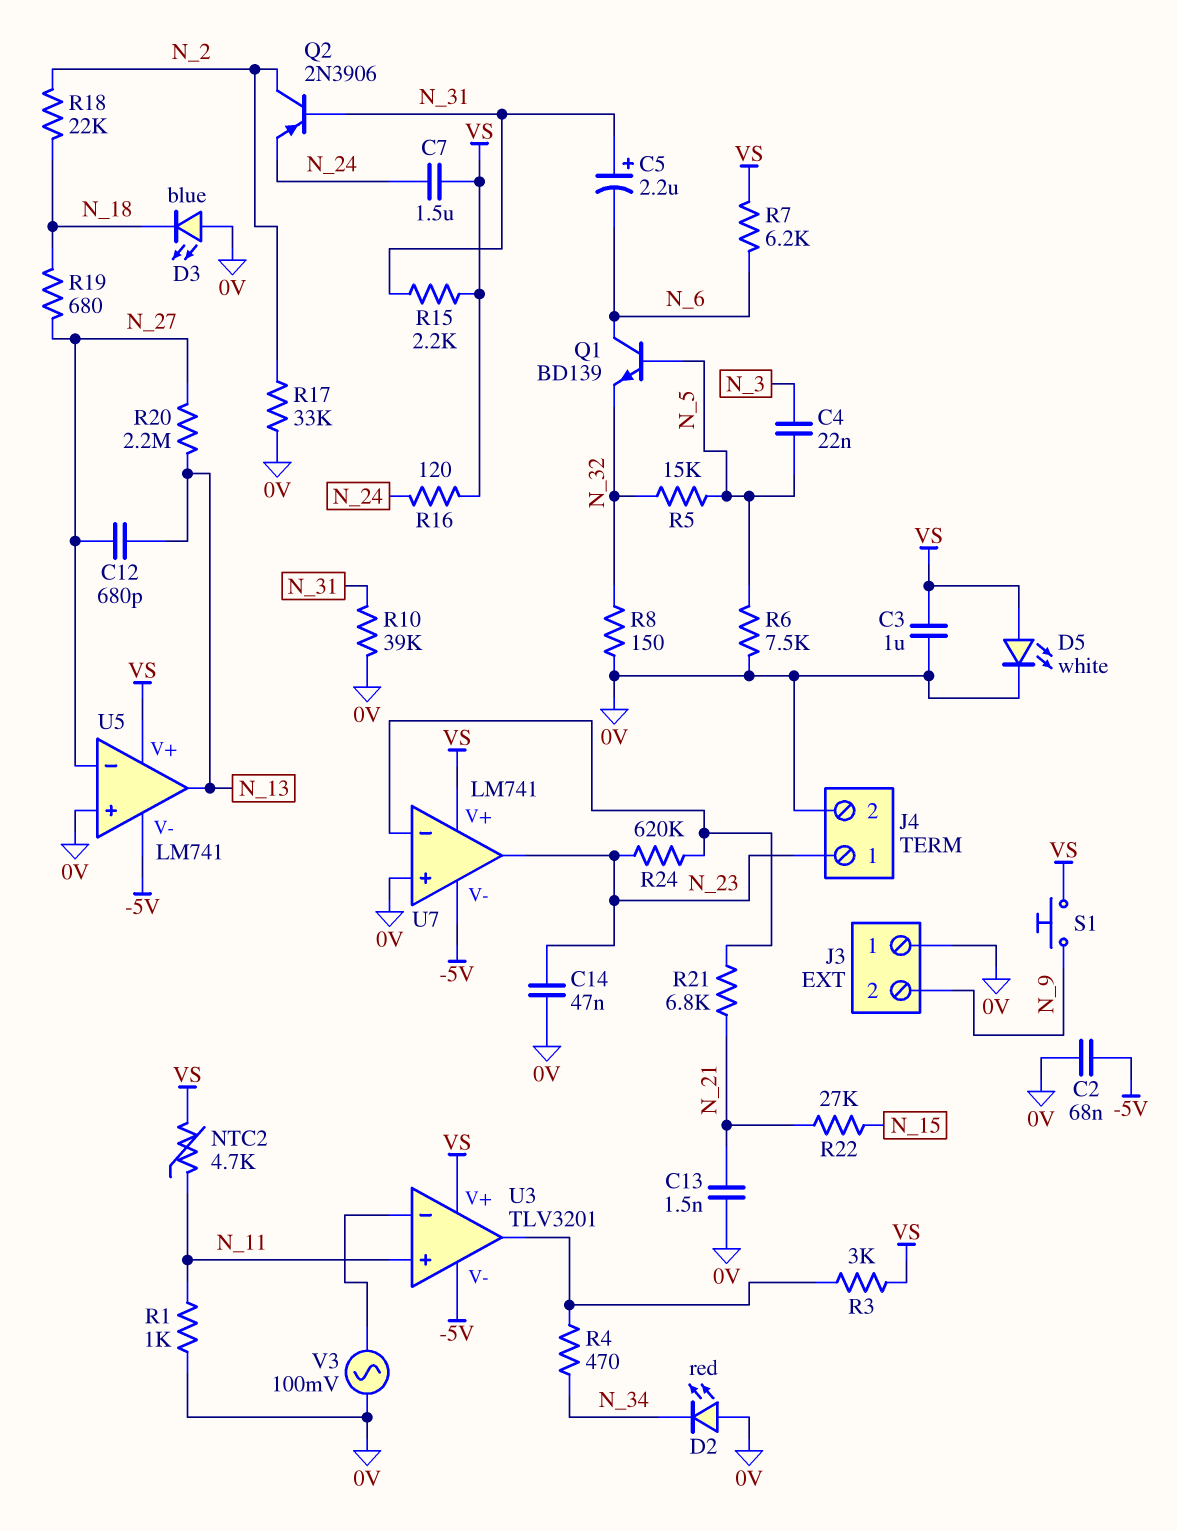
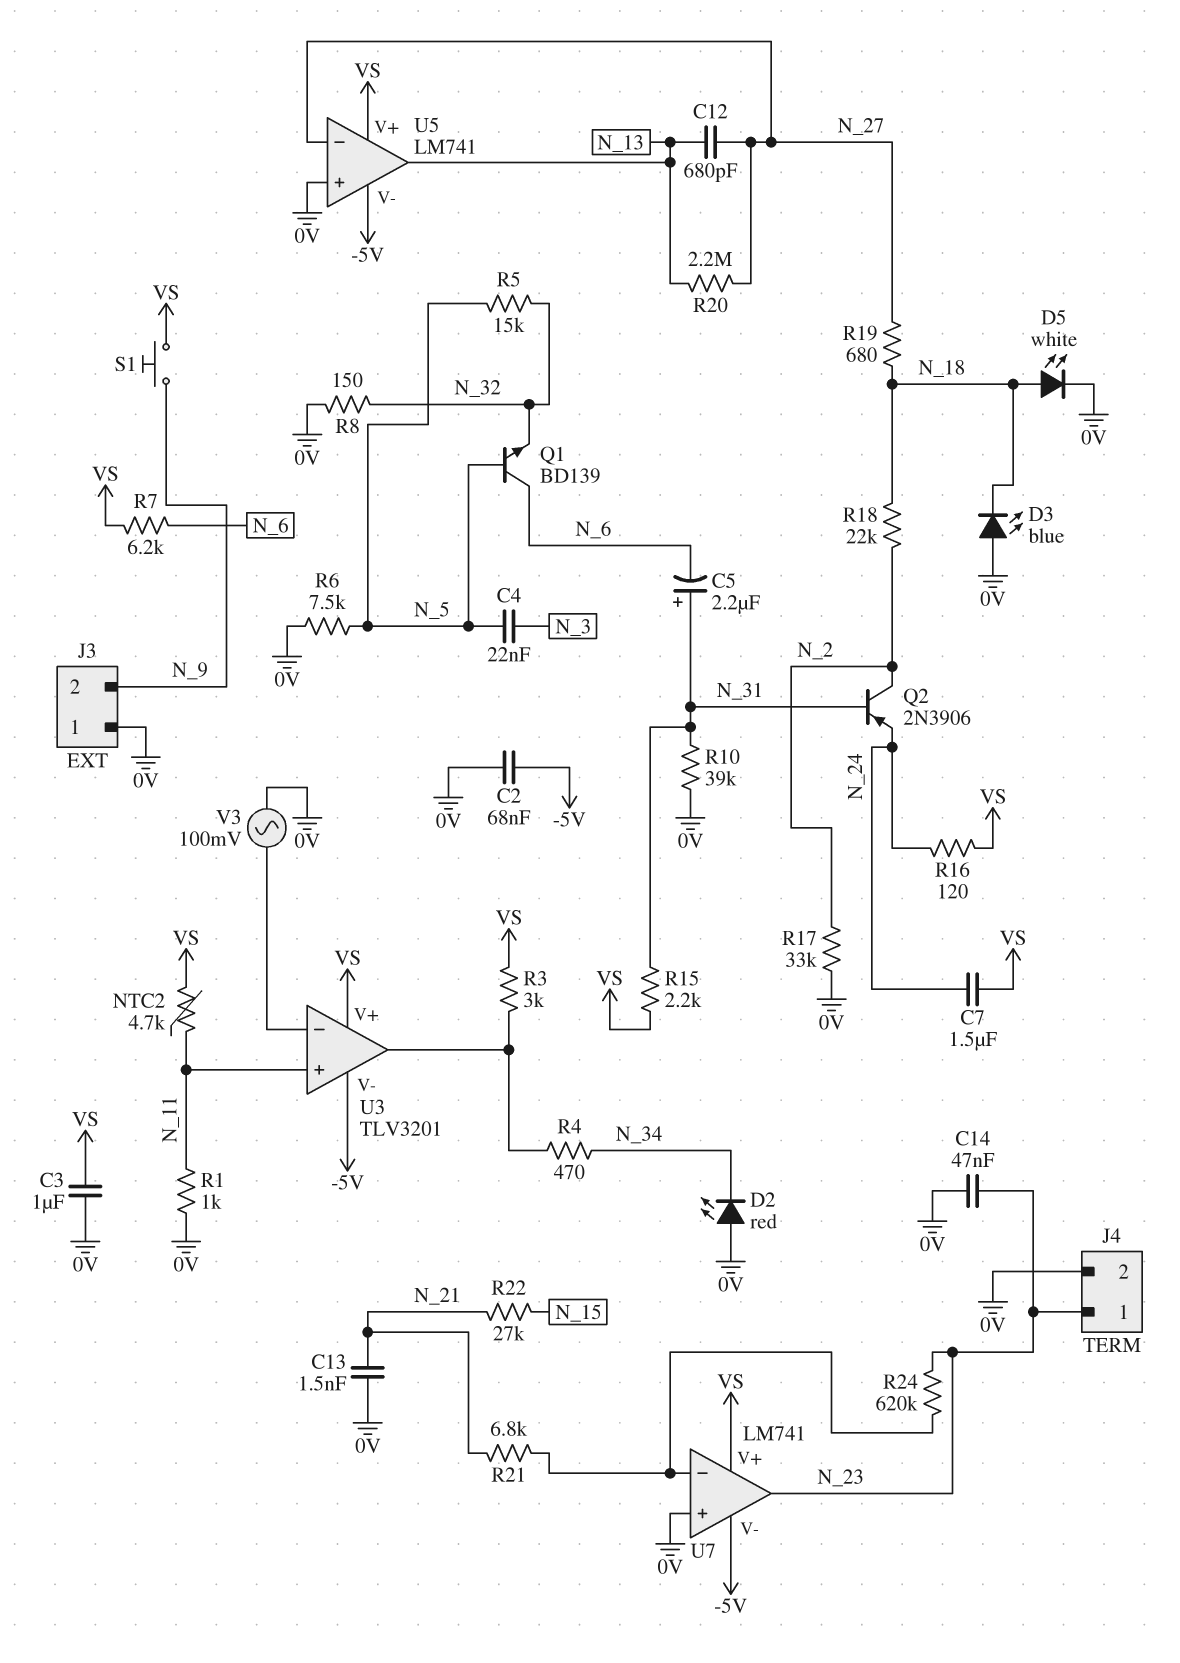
D5: LED white (A VS, K 0V) -> LED white (A N_18, K 0V)

